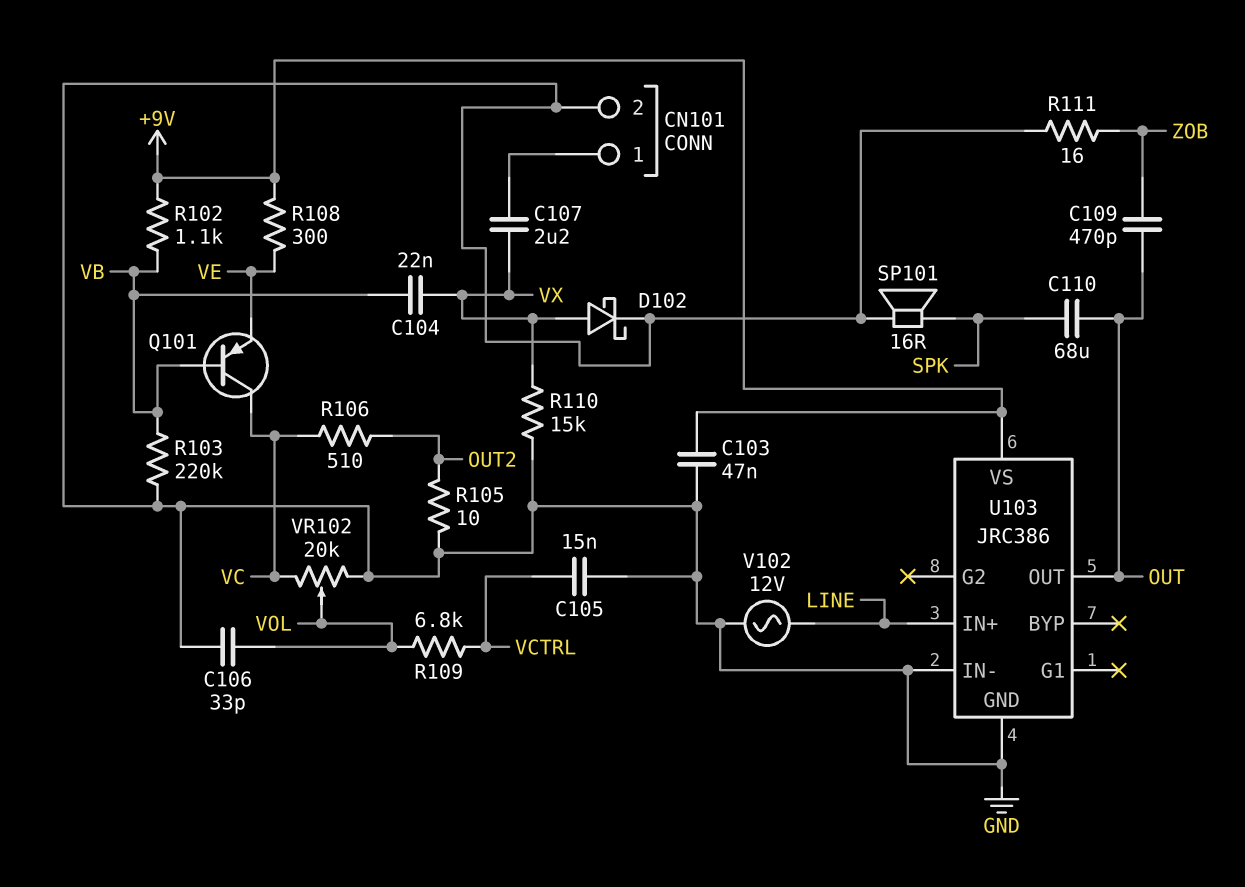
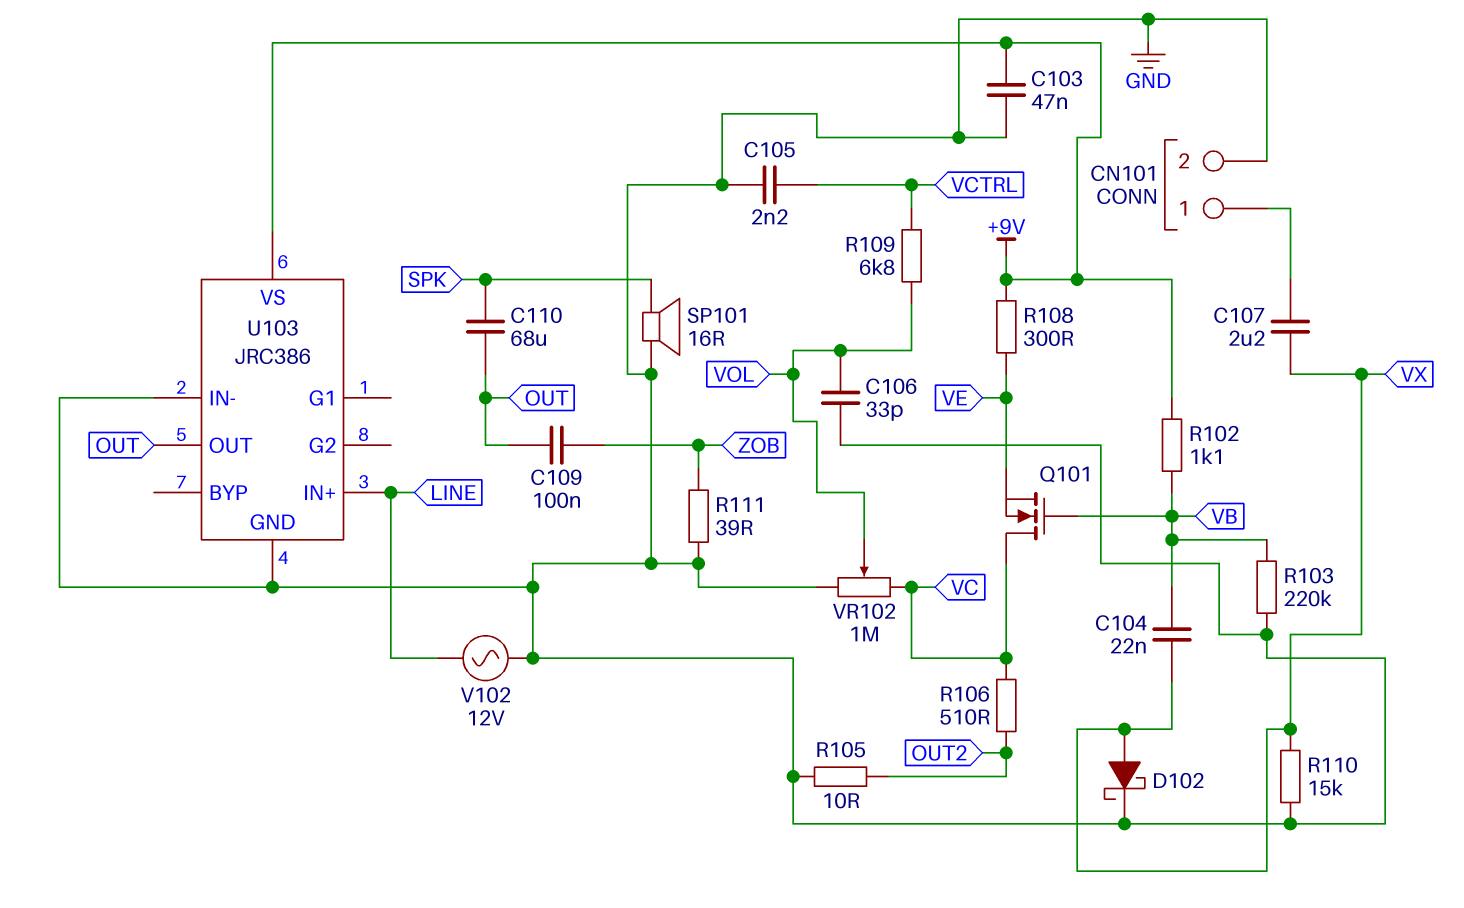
C105: 15nF (GND, VCTRL) -> 2.2nF (GND, VCTRL)
C109: 470pF (OUT, ZOB) -> 100nF (OUT, ZOB)
Q101: PNP (B VB, C VC, E VE) -> NMOS (G VB, D VC, S VE)
R111: 16 (GND, ZOB) -> 39 (GND, ZOB)
VR102: 20k (GND, VC, wiper VOL) -> 1M (GND, VC, wiper VOL)

